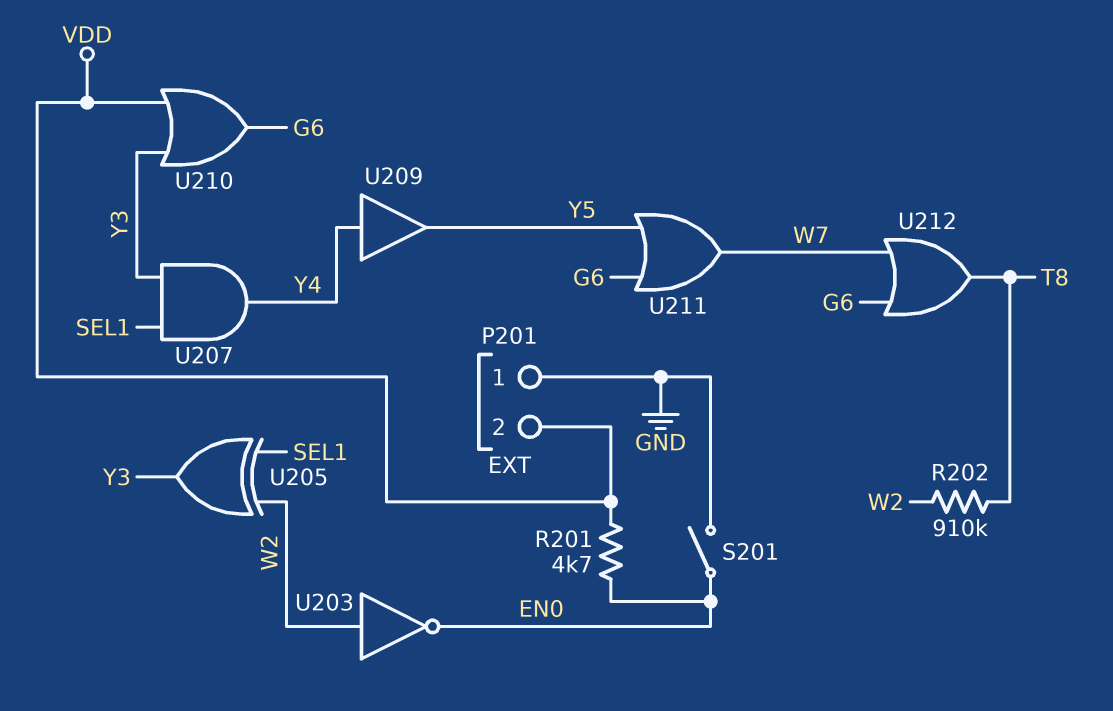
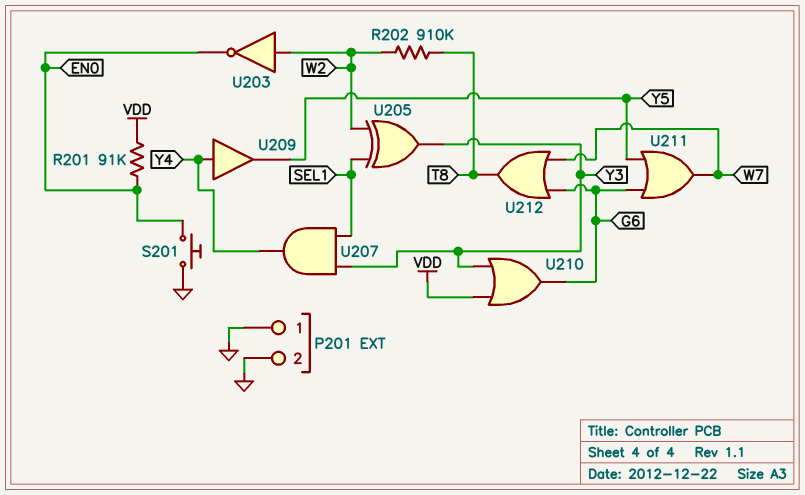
P201 pin 2: VDD -> GND
R201: 4.7k (EN0, VDD) -> 91k (EN0, VDD)
S201: switch (EN0, GND) -> button (EN0, GND)

